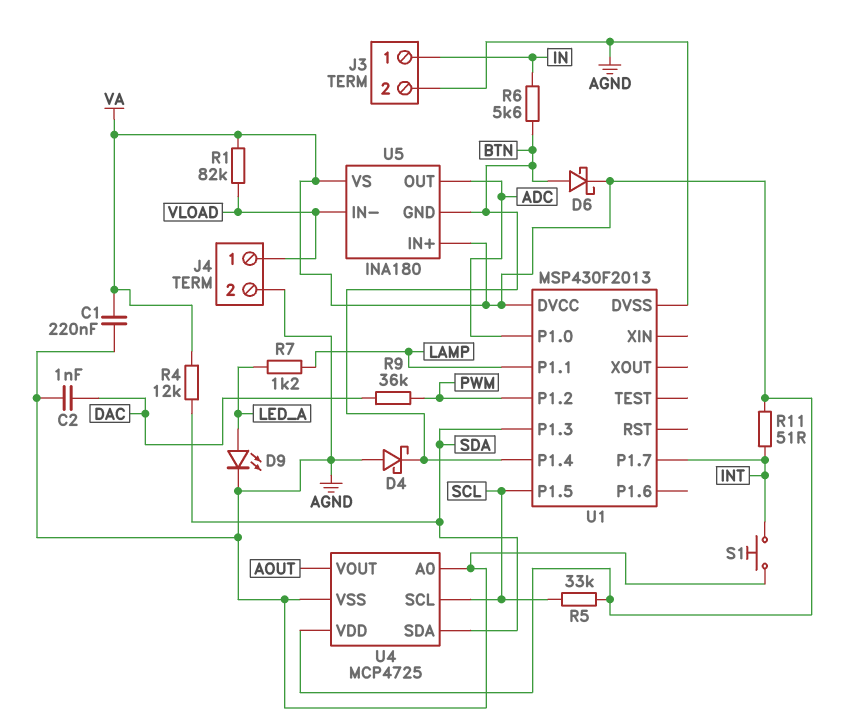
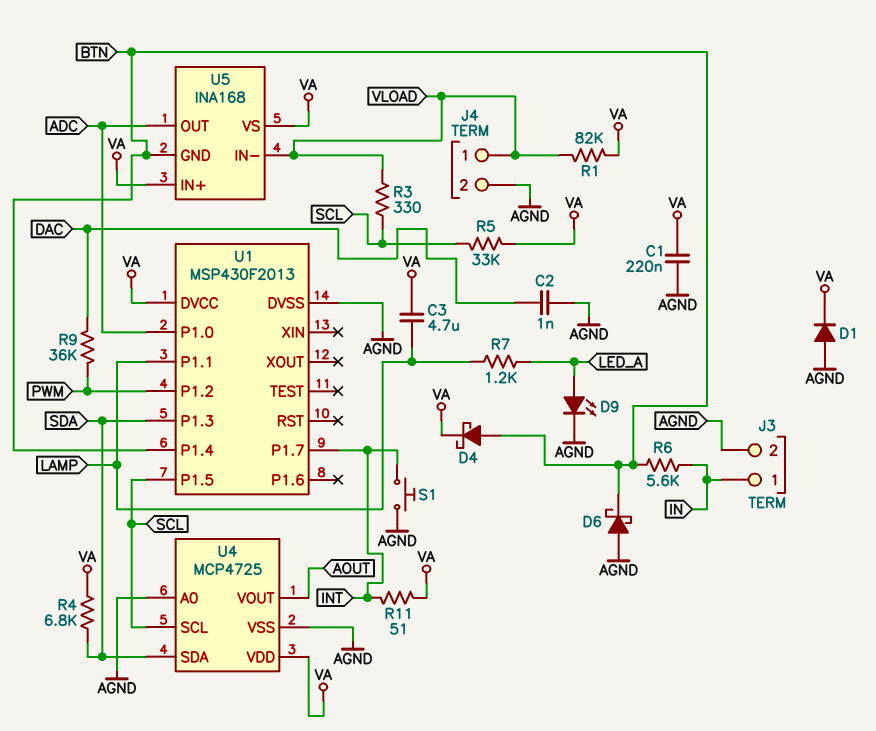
C3: none -> 4.7uF (LAMP, VA)
D1: none -> diode (A AGND, K VA)
D4: schottky (A AGND, K BTN) -> schottky (A BTN, K VA)
D6: schottky (A BTN, K VA) -> schottky (A AGND, K BTN)
R3: none -> 330 (SCL, VLOAD)
R4: 12k (SDA, VA) -> 6.8k (SDA, VA)
U5: INA180 -> INA168

